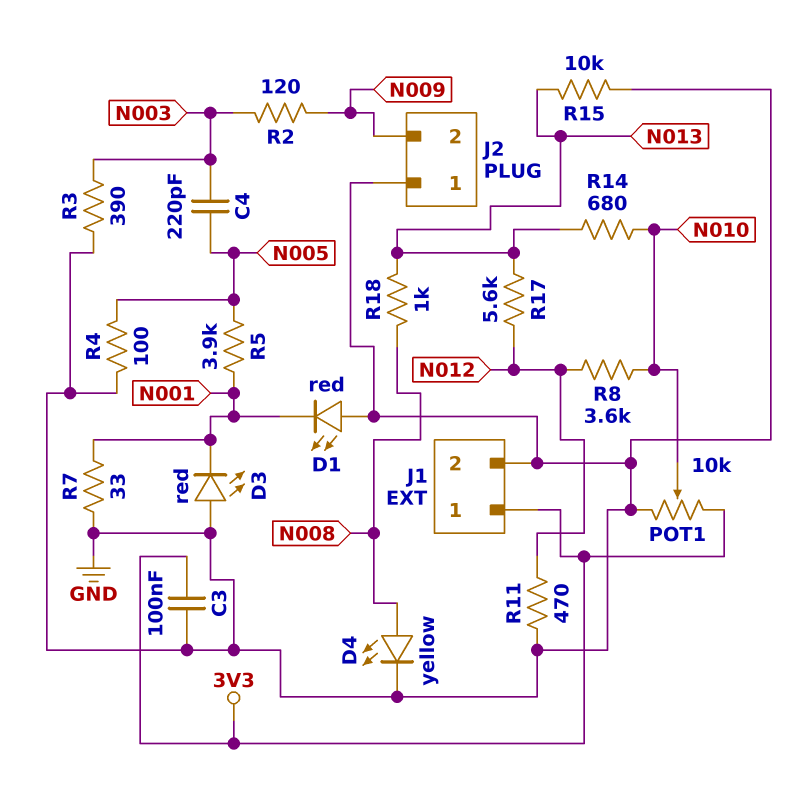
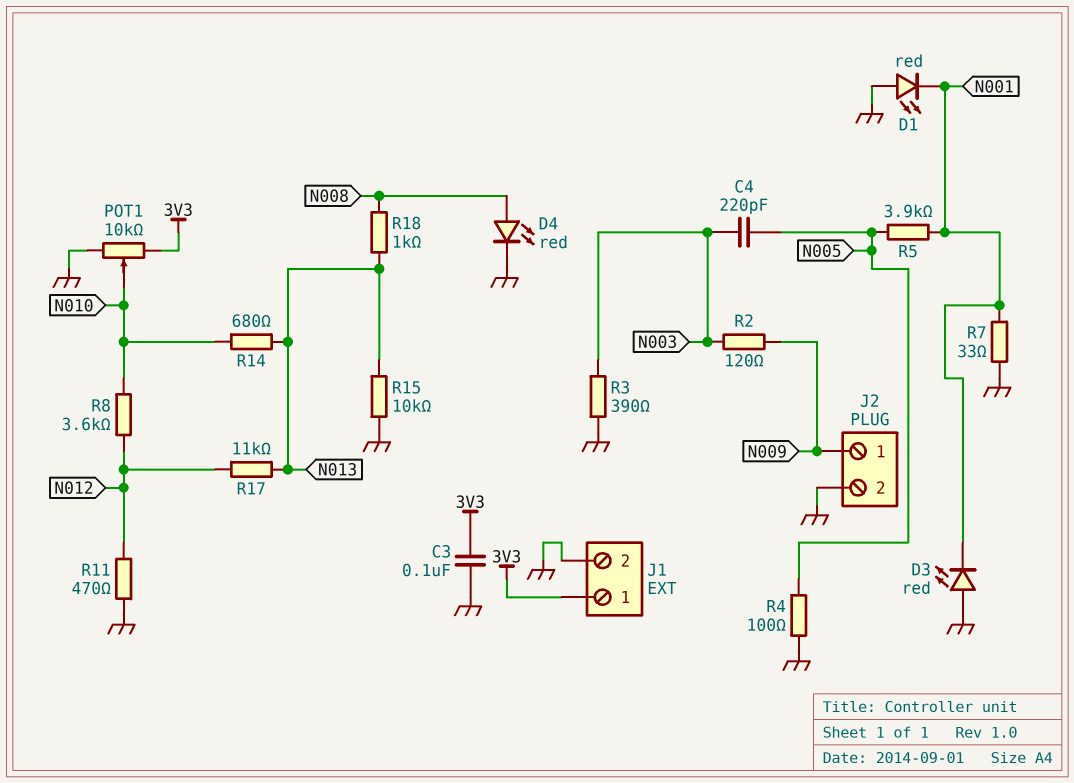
D4: LED yellow (A N008, K GND) -> LED red (A N008, K GND)
J2 pin 1: GND -> N009
J2 pin 2: N009 -> GND
R17: 5.6k (N012, N013) -> 11k (N012, N013)

